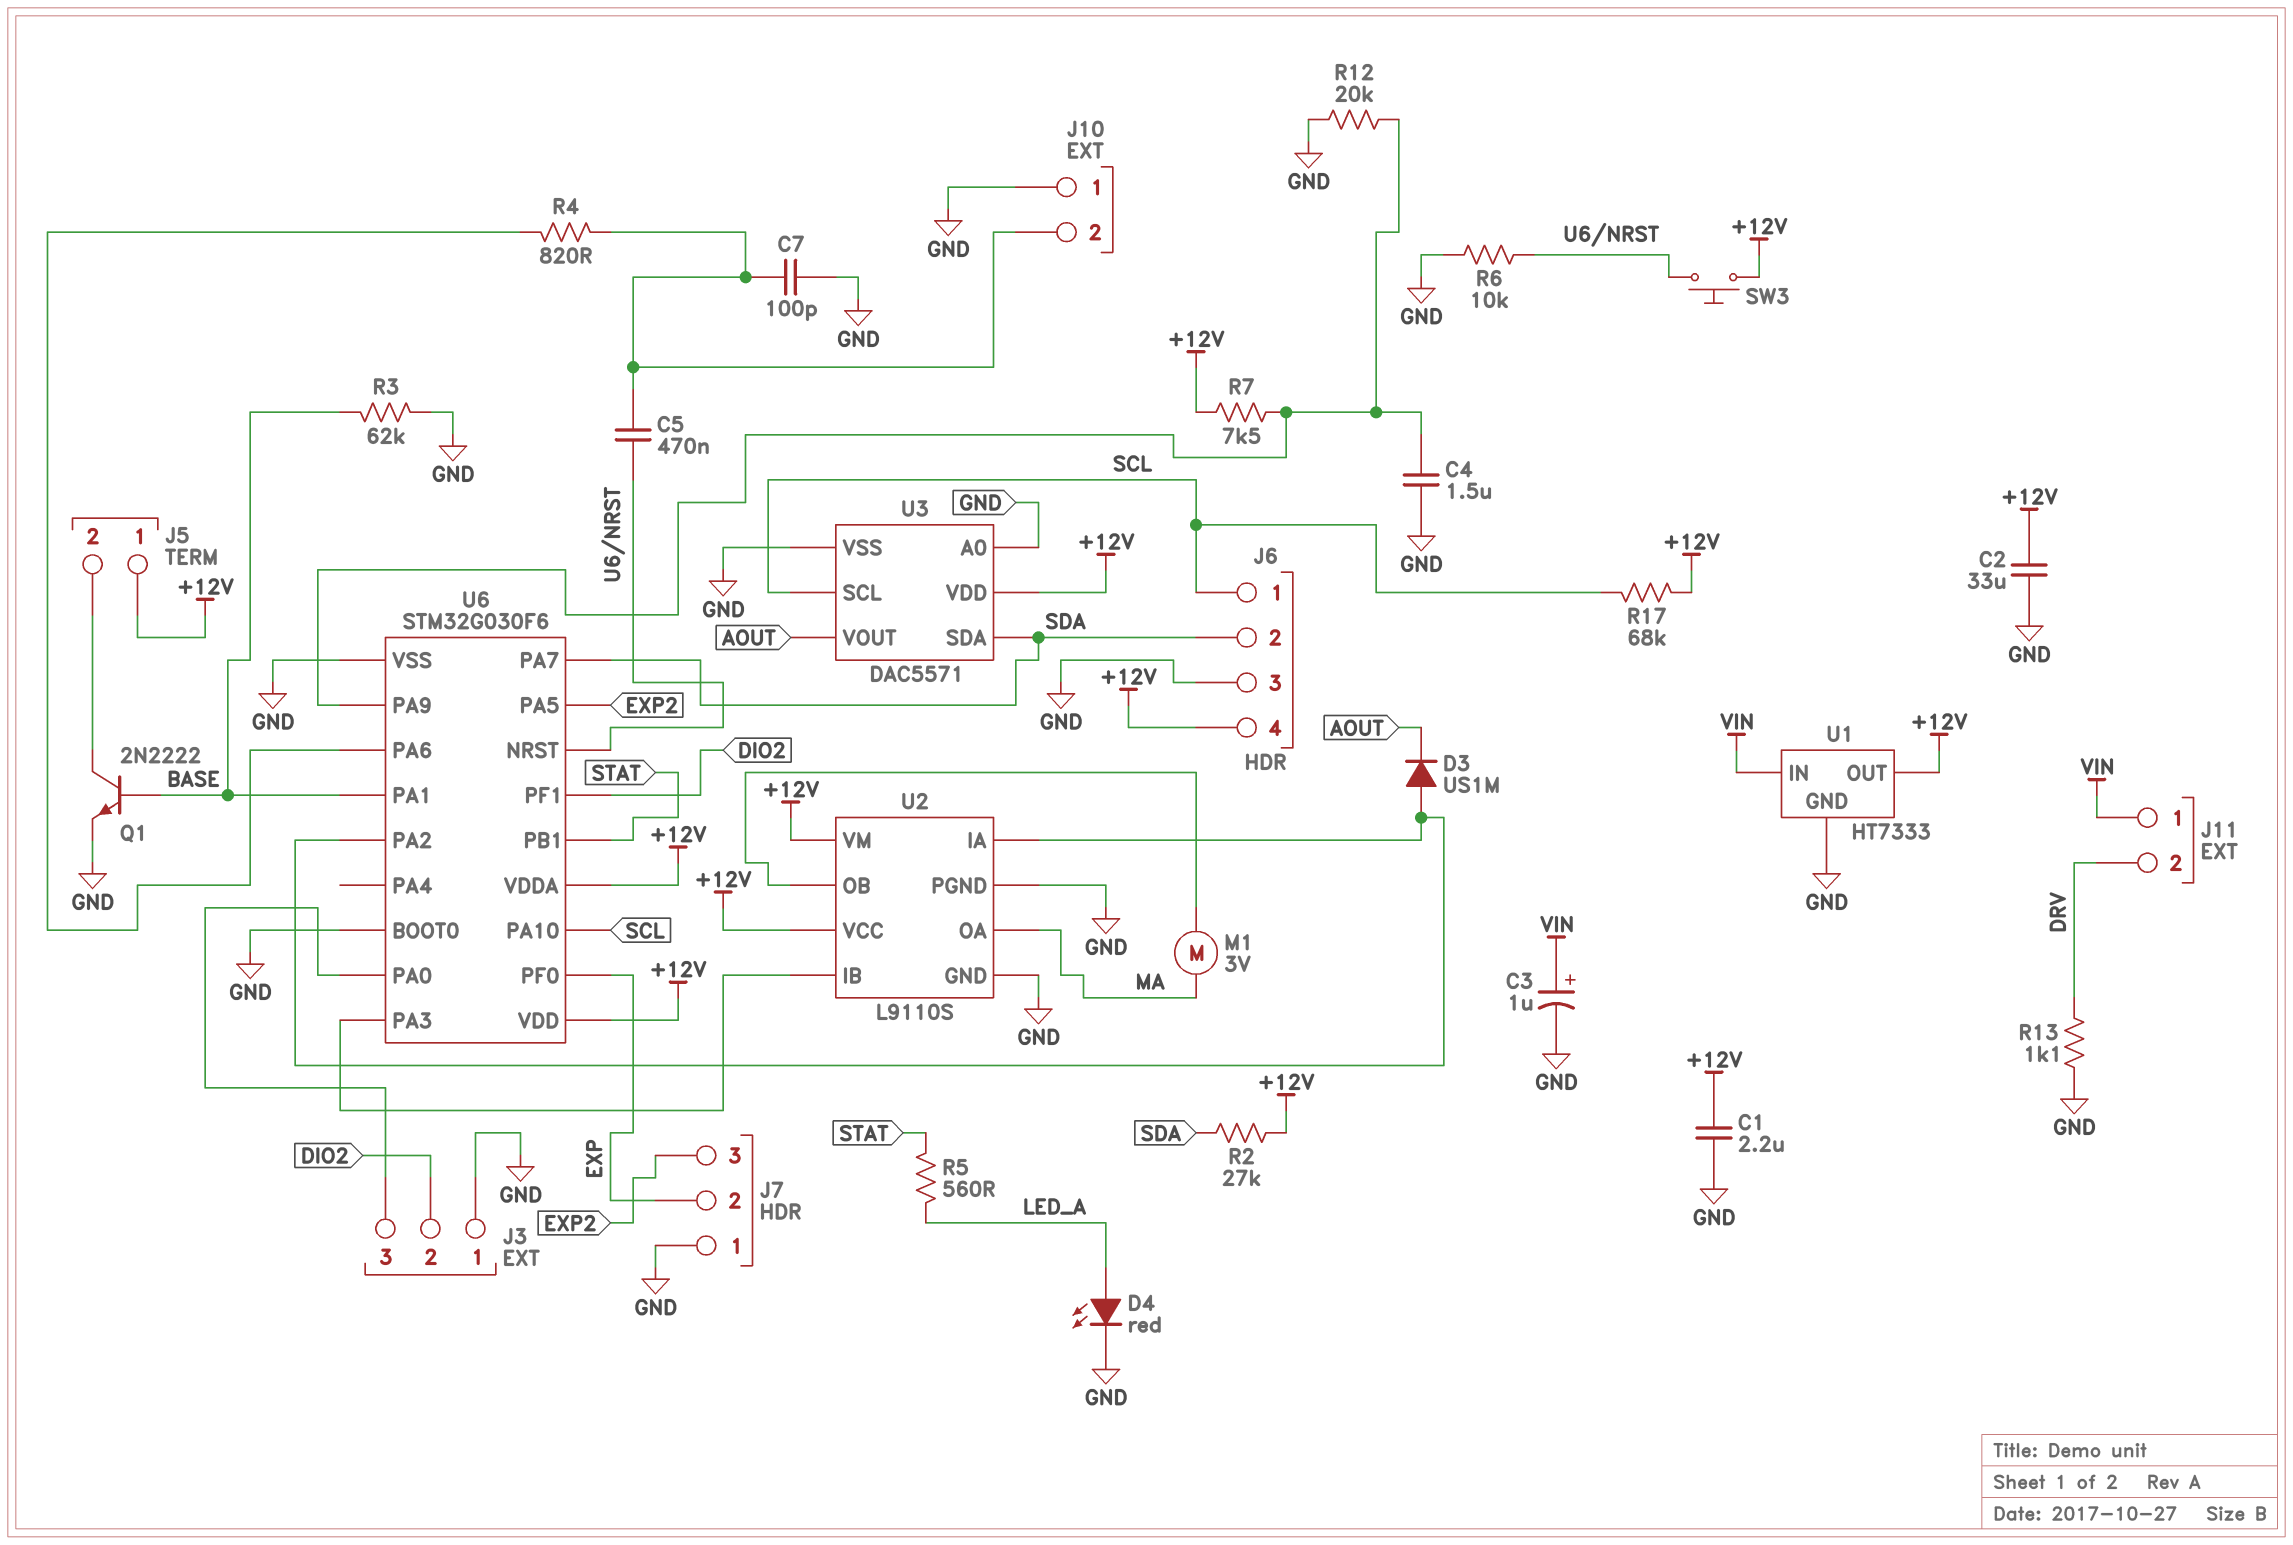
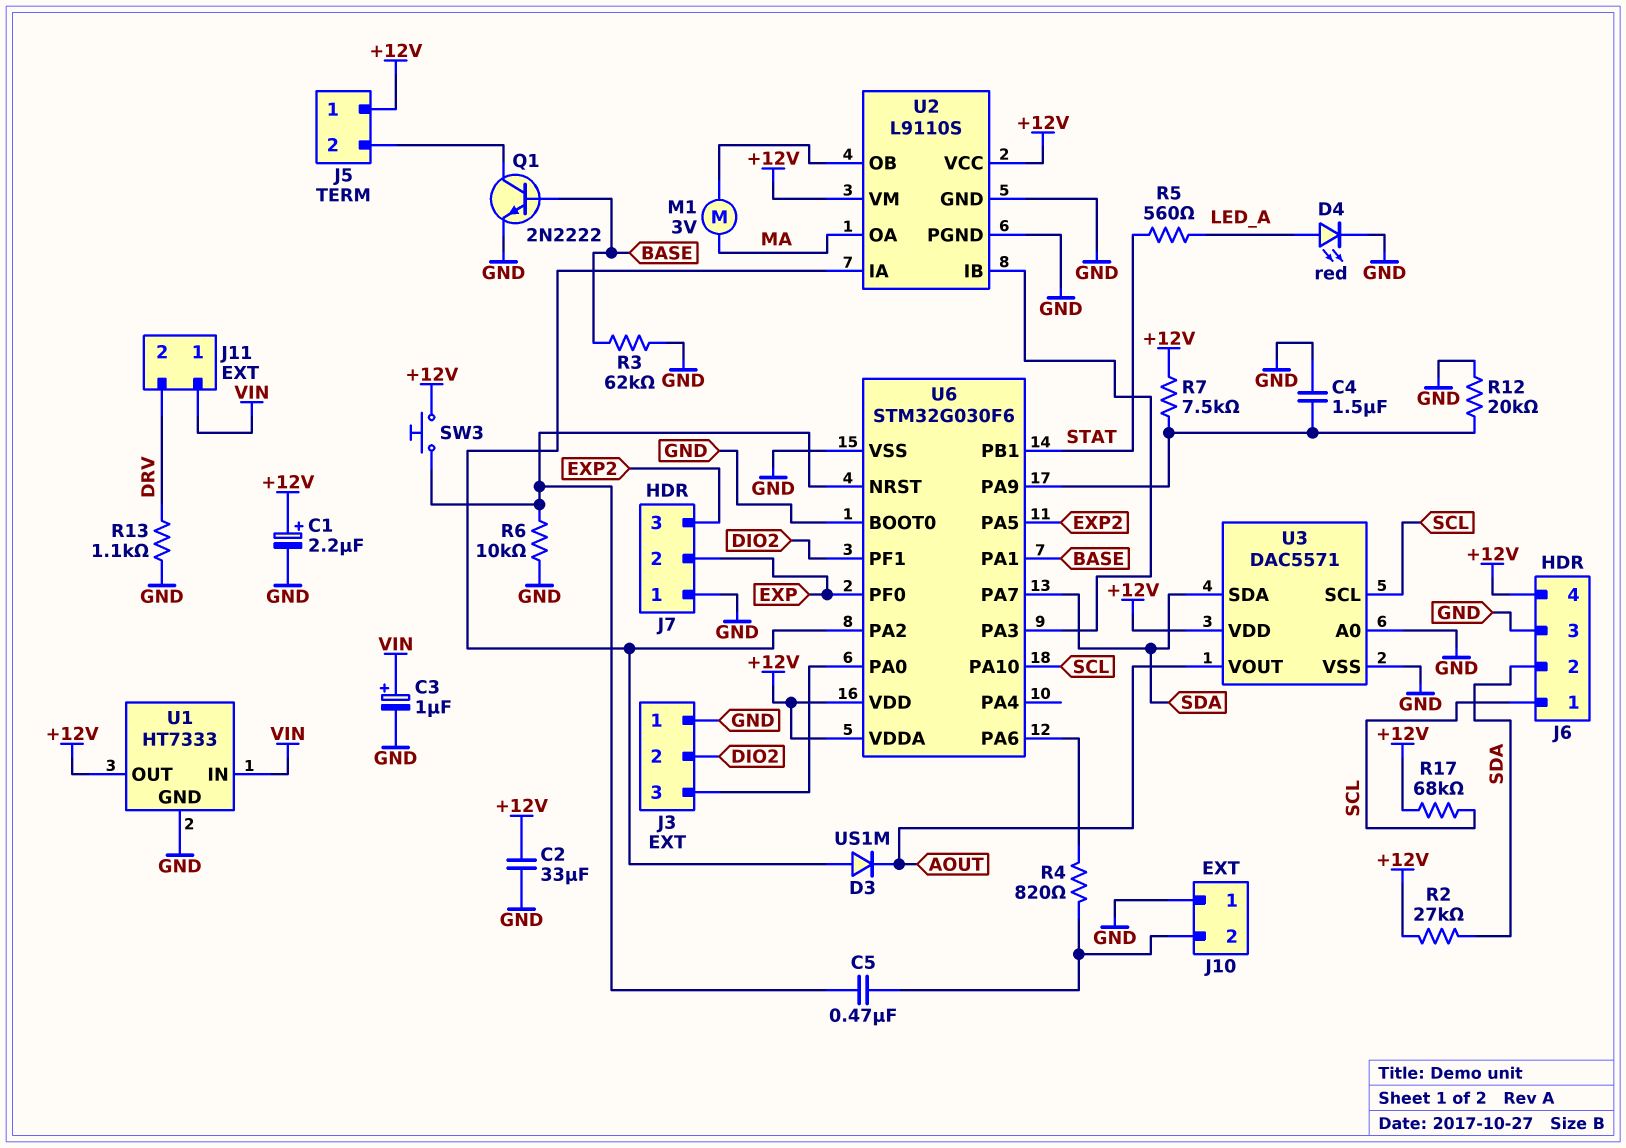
C1: 2.2uF (+12V, GND) -> 2.2uF (plus +12V, minus GND)
C7: 100pF (GND, J10/2) -> none

